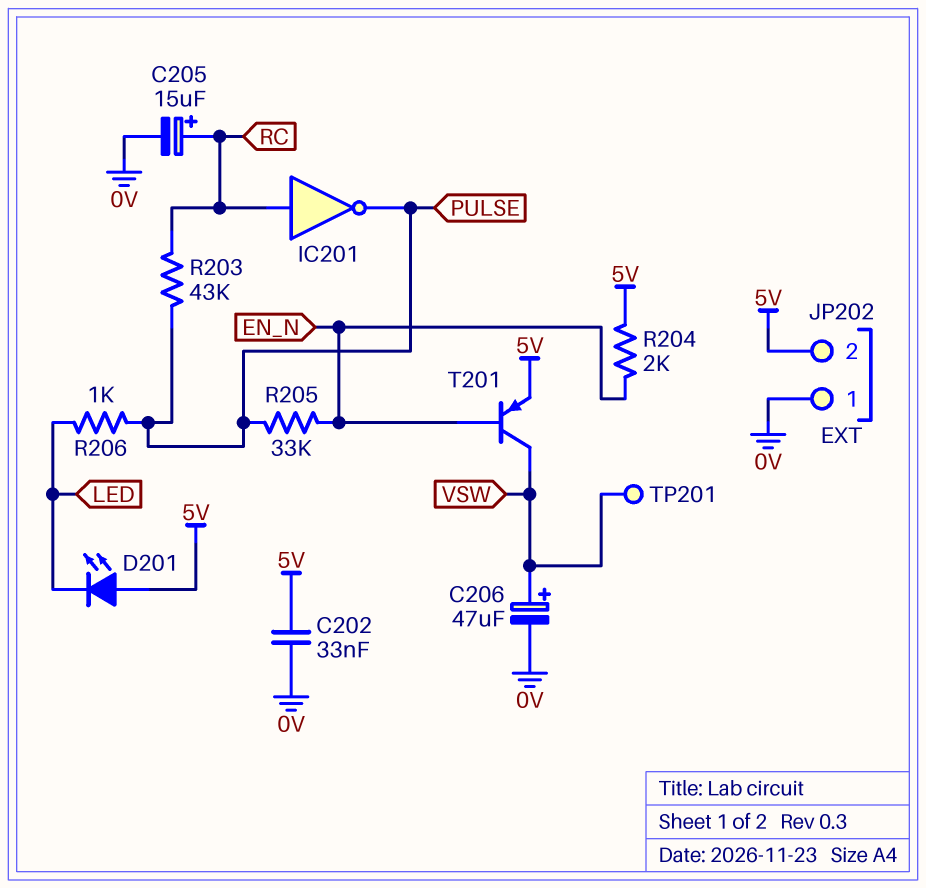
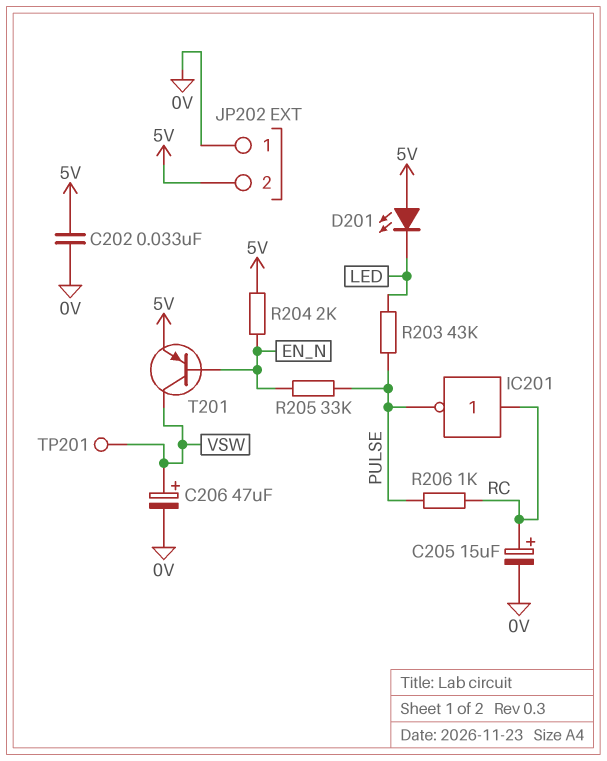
R203: 43k (PULSE, RC) -> 43k (LED, PULSE)
R206: 1k (LED, PULSE) -> 1k (PULSE, RC)

